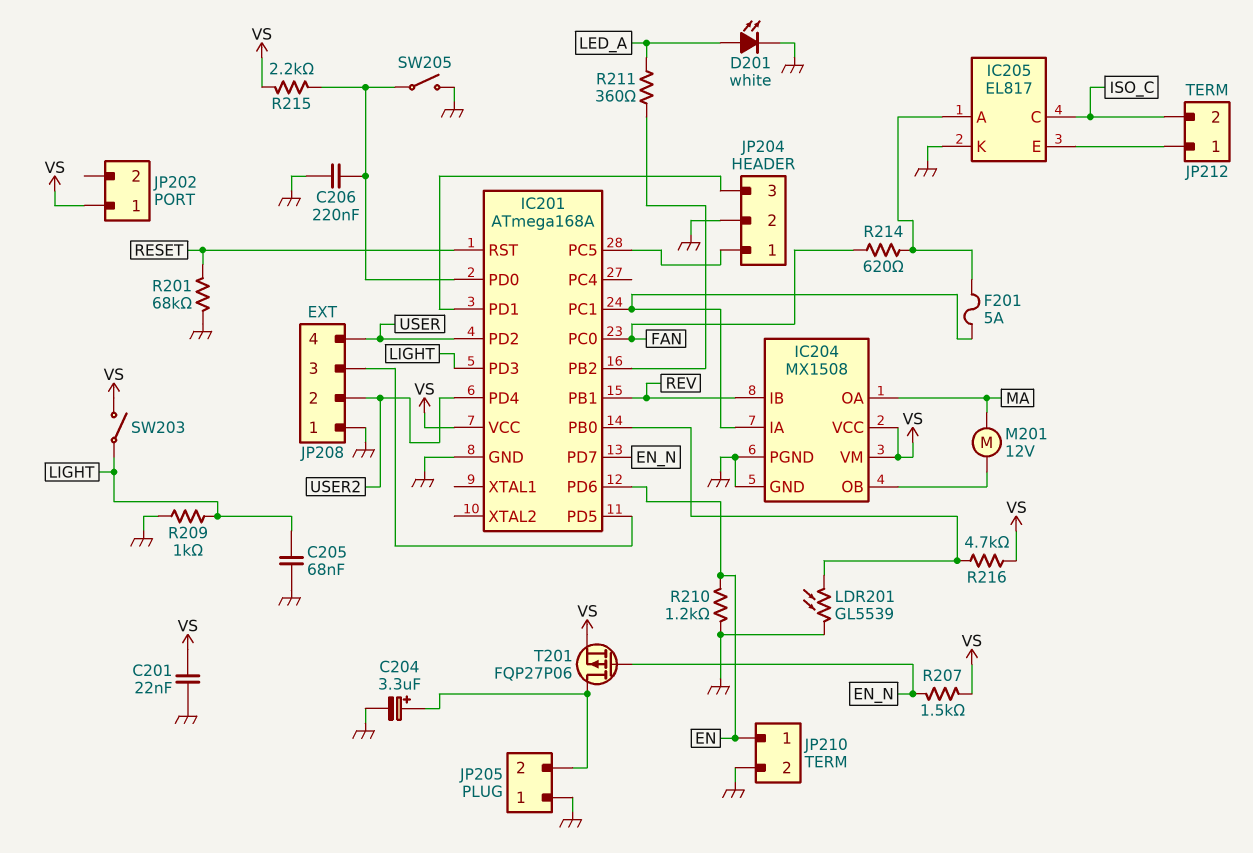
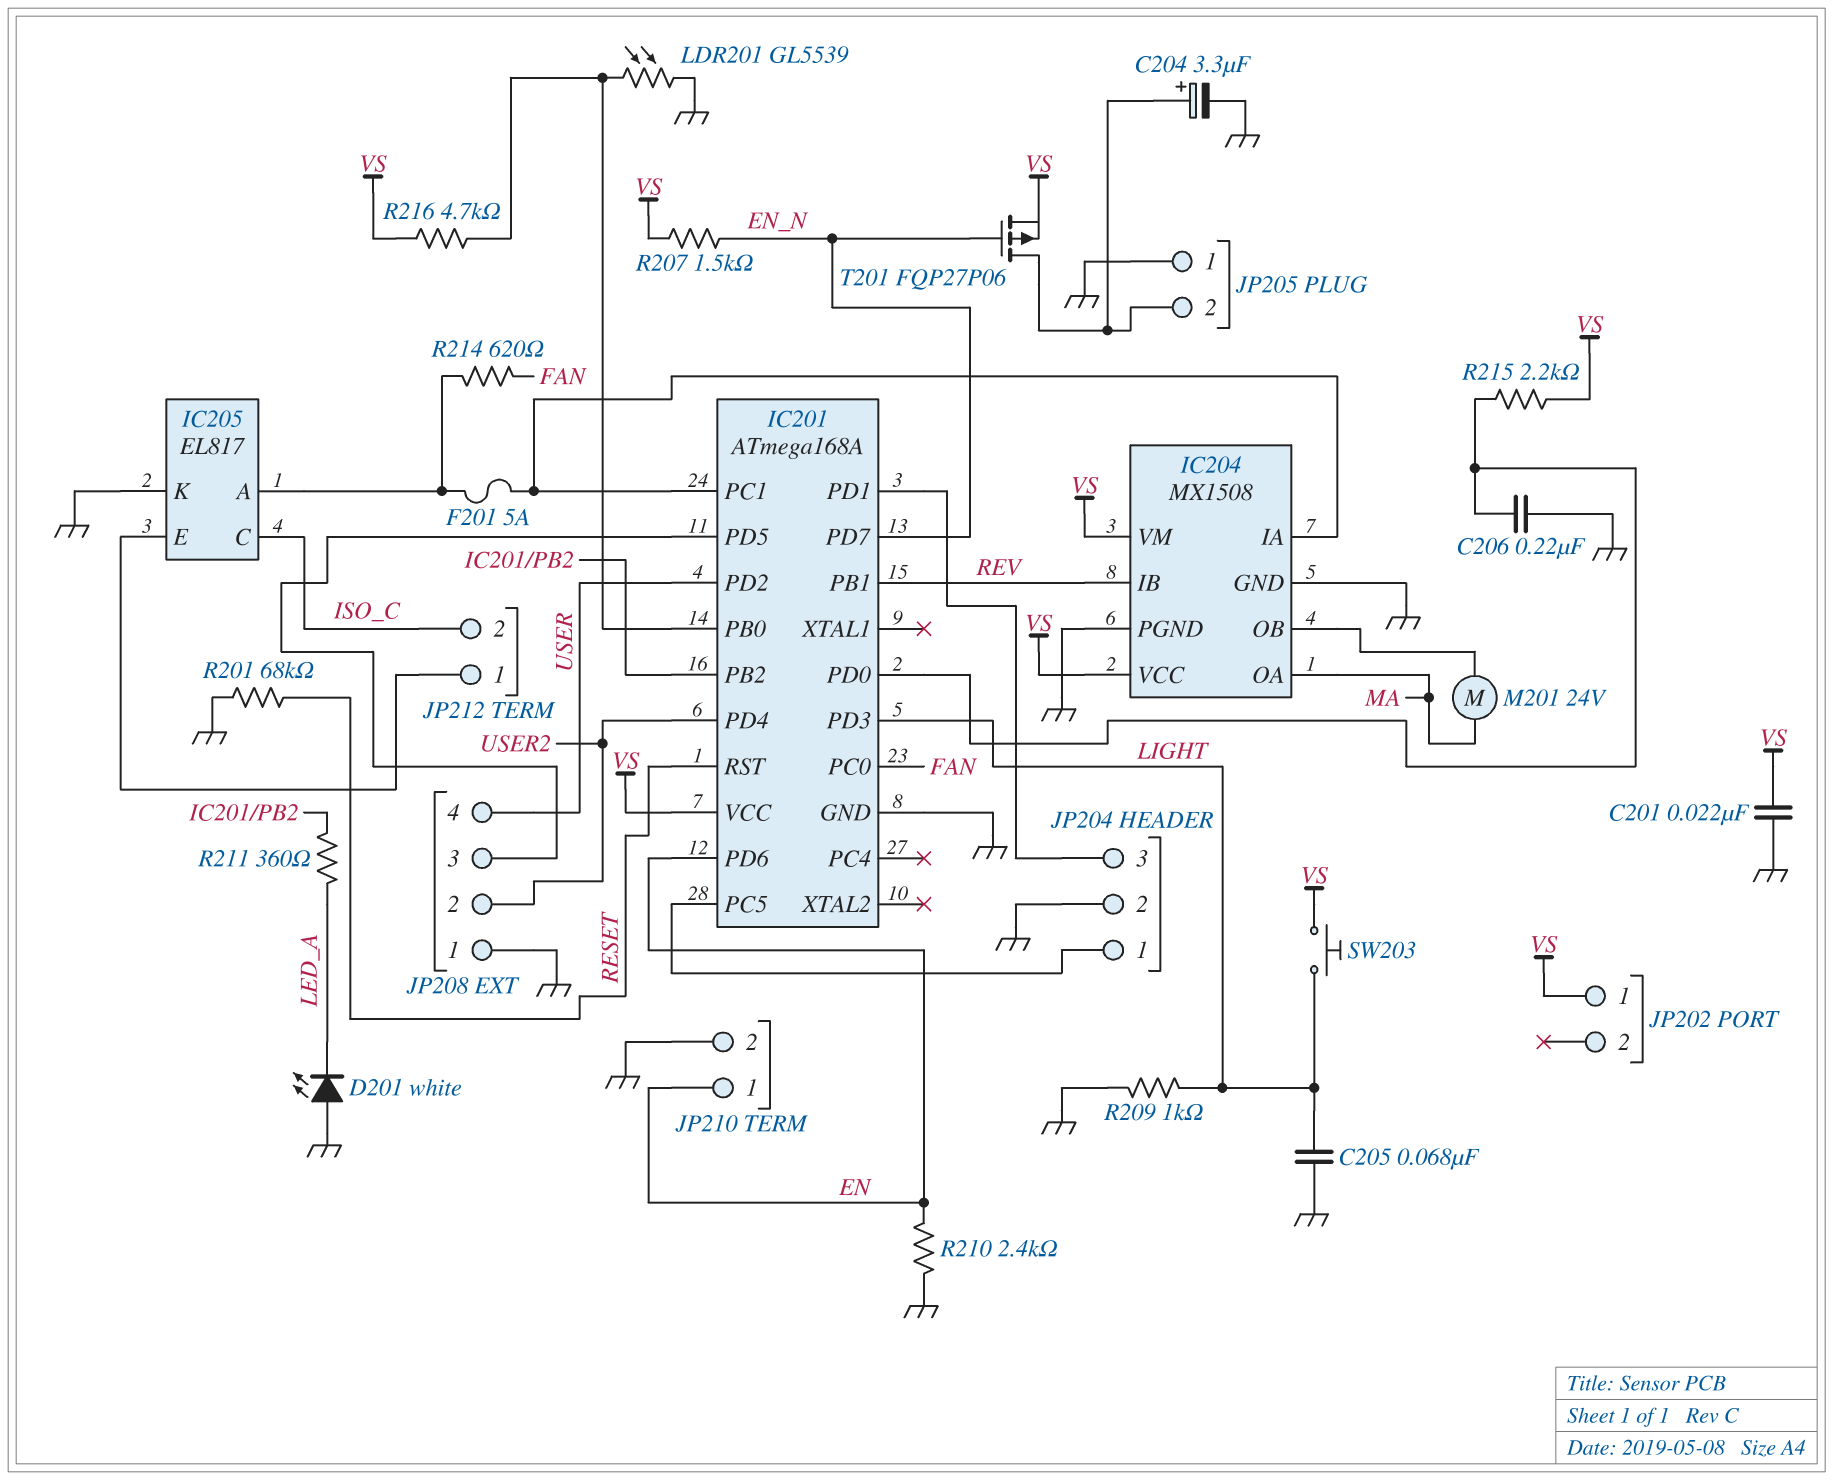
D201: LED white (A LED_A, K GND) -> LED white (A GND, K LED_A)
M201: motor 12V (IC204/OB, MA) -> motor 24V (IC204/OB, MA)
R210: 1.2k (EN, GND) -> 2.4k (EN, GND)
SW203: switch (LIGHT, VS) -> button (LIGHT, VS)
SW205: switch (GND, IC201/PD0) -> none

